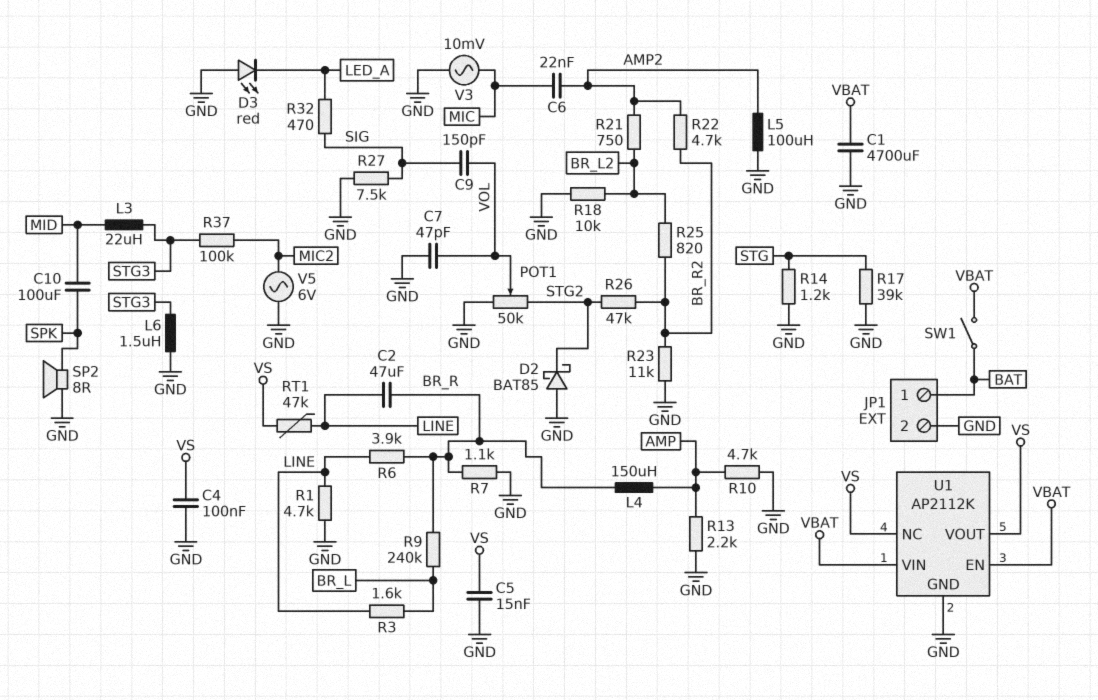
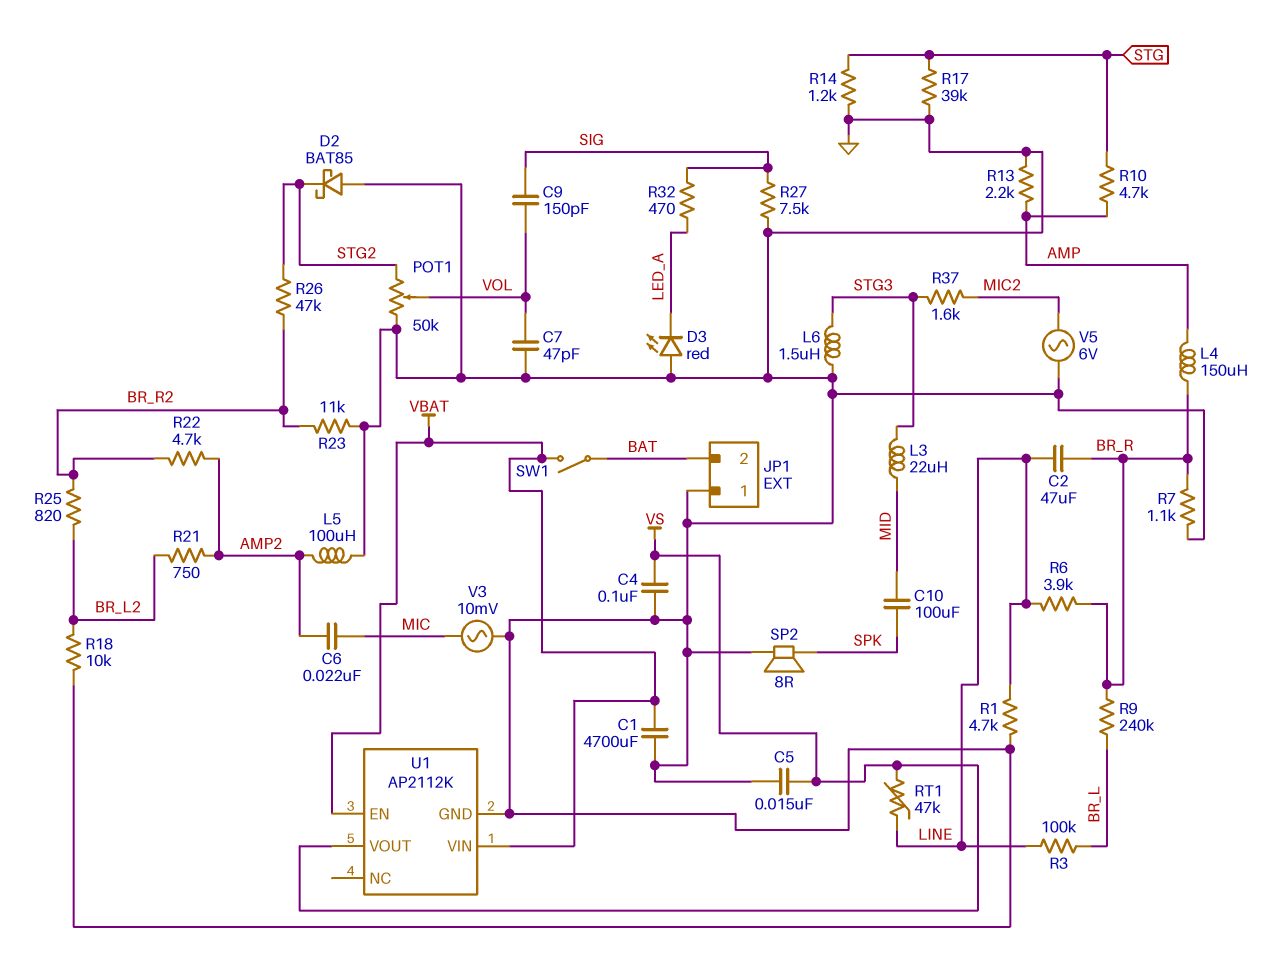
JP1 pin 1: BAT -> GND
JP1 pin 2: GND -> BAT
R3: 1.6k (BR_L, LINE) -> 100k (BR_L, LINE)
R10: 4.7k (AMP, GND) -> 4.7k (AMP, STG)
R37: 100k (MIC2, STG3) -> 1.6k (MIC2, STG3)
U1 pin NC: VS -> none

